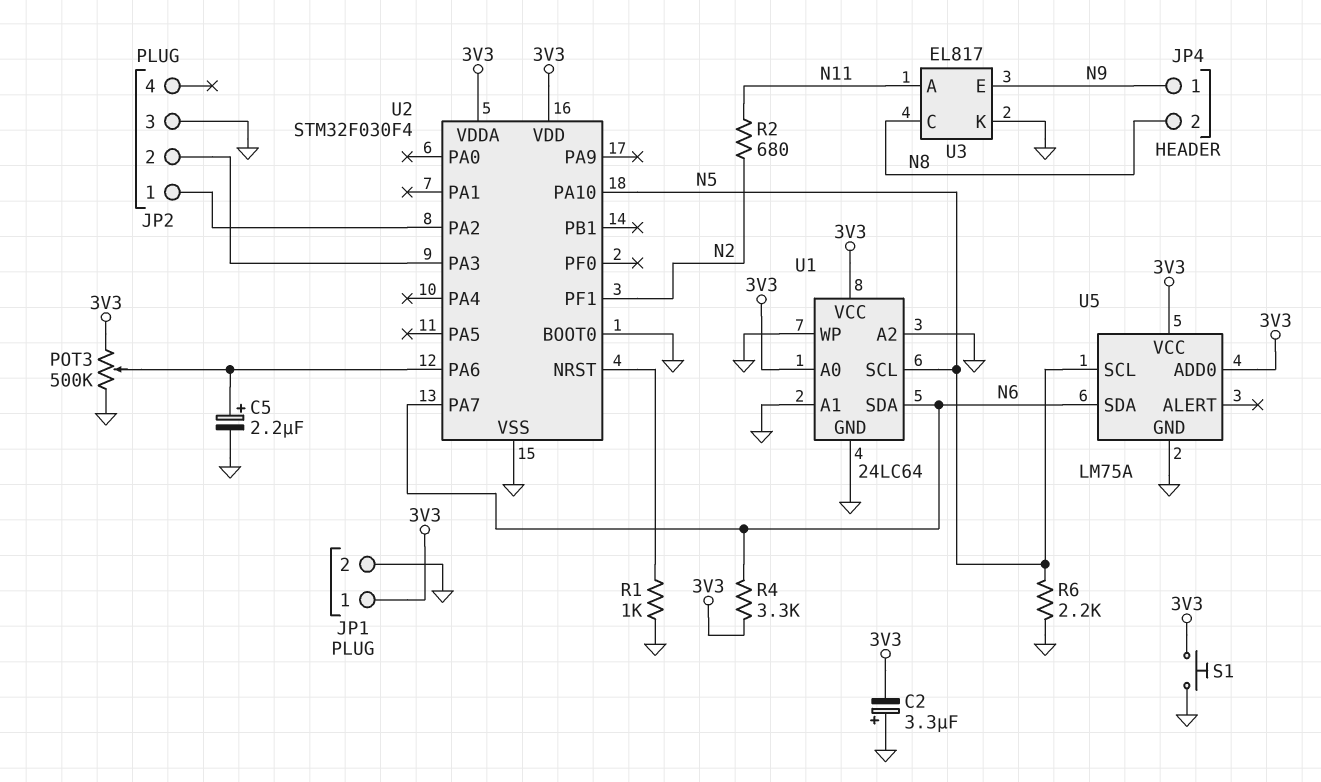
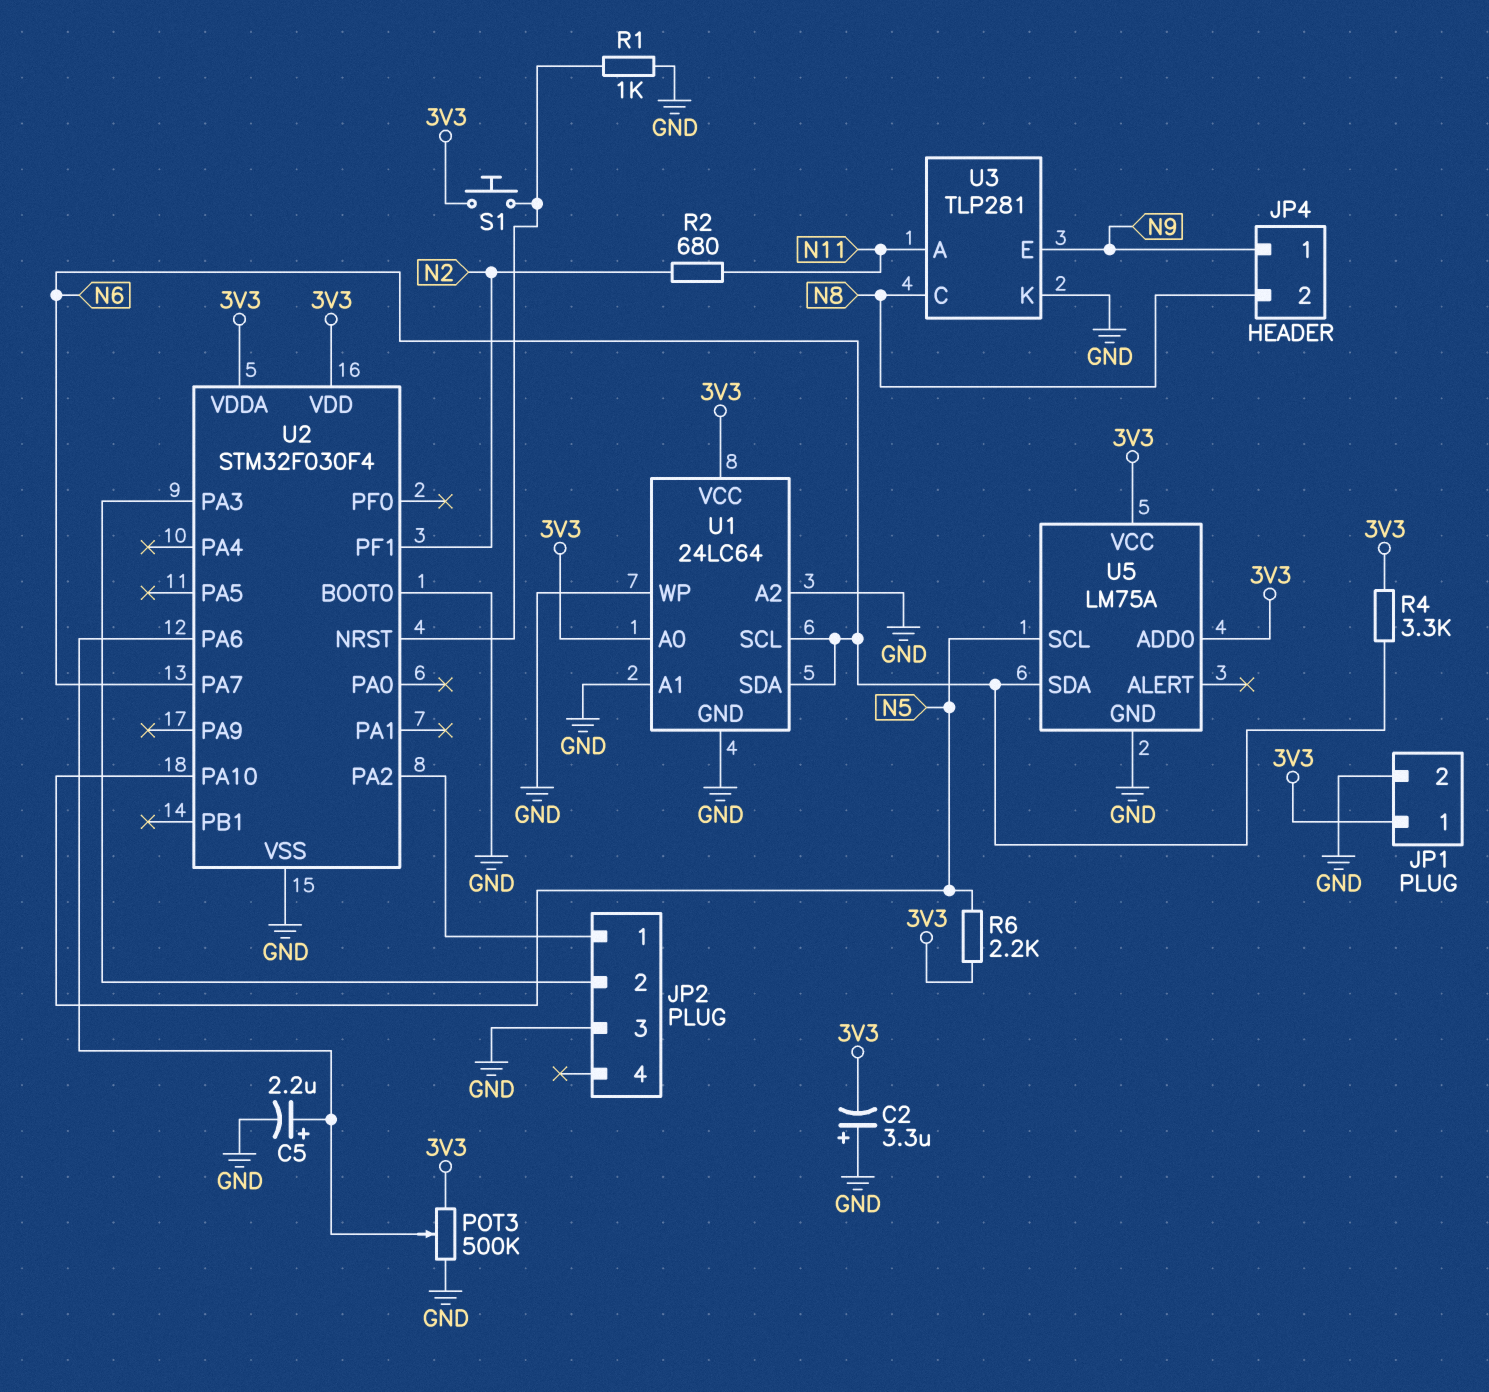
R6: 2.2k (GND, N5) -> 2.2k (3V3, N5)
S1: button (3V3, GND) -> button (3V3, U2/NRST)
U1 pin SCL: N5 -> N6
U3: EL817 -> TLP281

